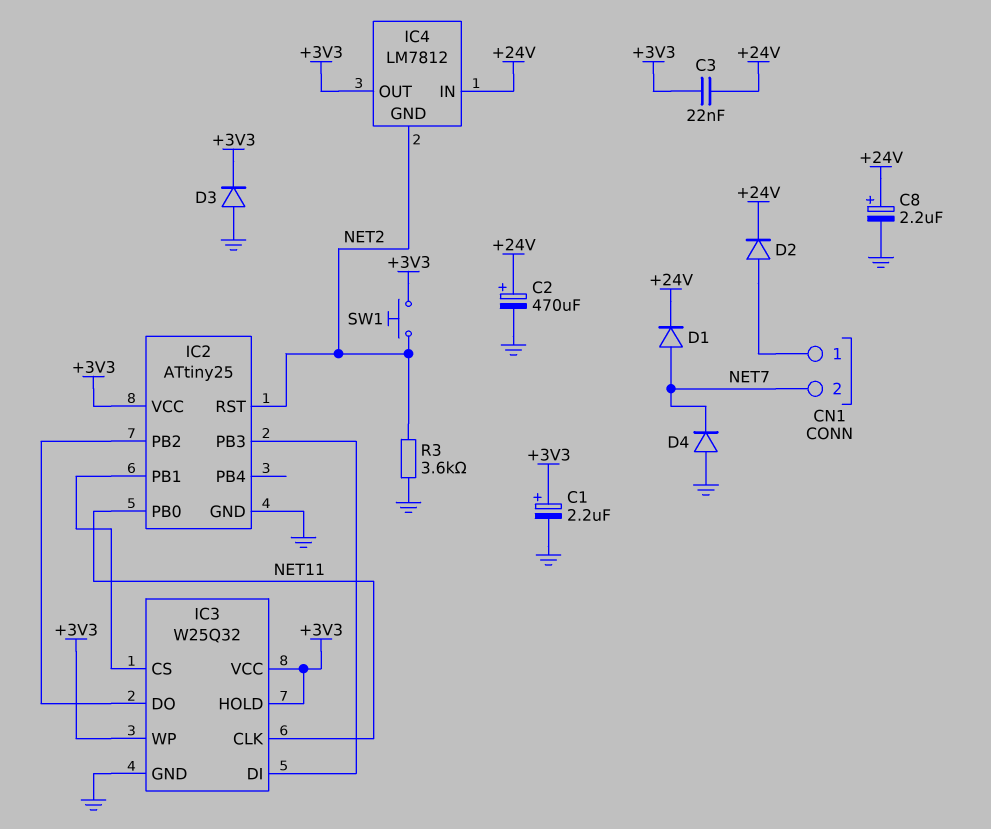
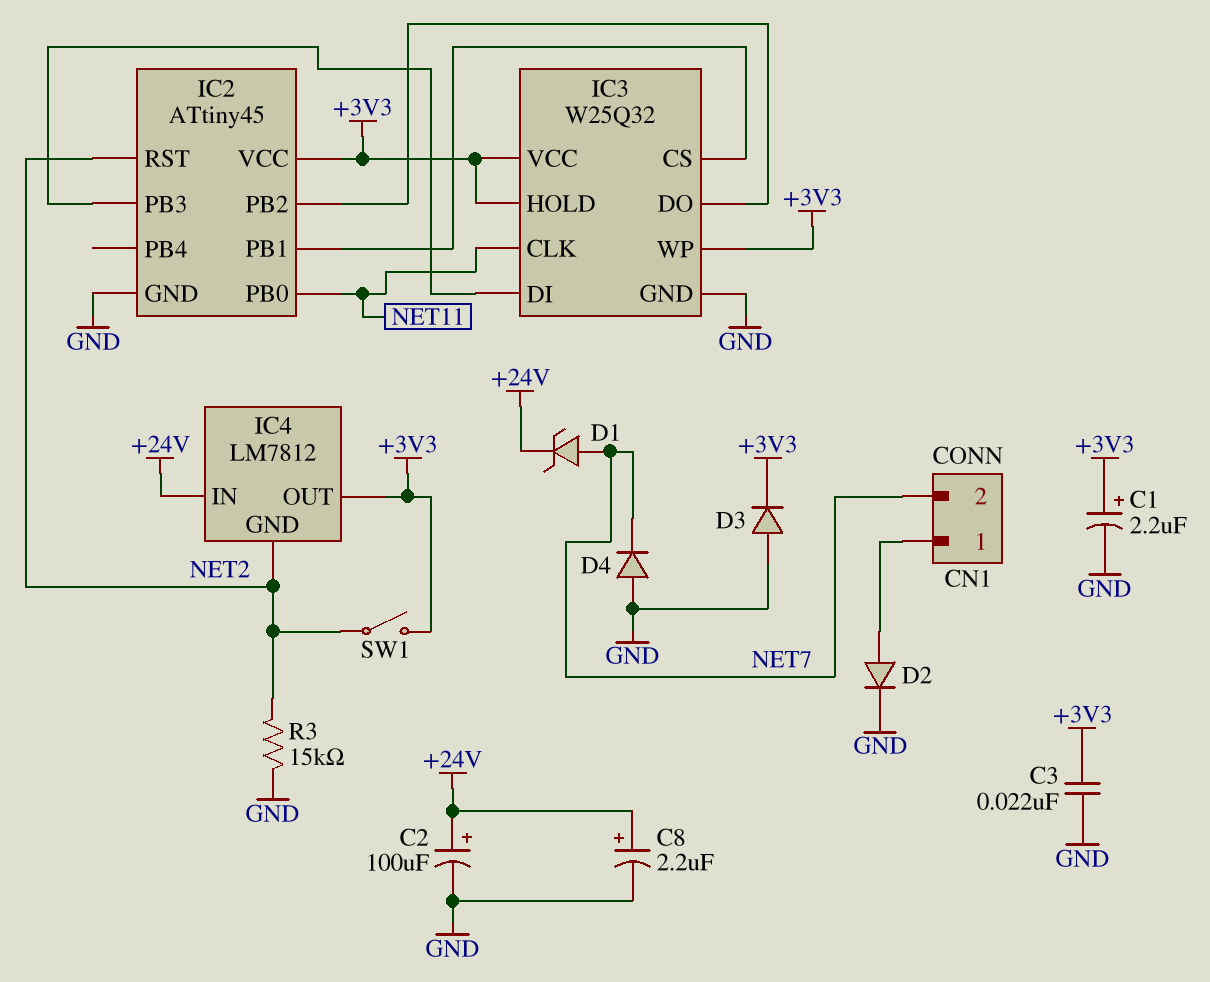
C2: 470uF (plus +24V, minus GND) -> 100uF (plus +24V, minus GND)
C3: 22nF (+3V3, +24V) -> 22nF (+3V3, GND)
D1: diode (A NET7, K +24V) -> zener (A NET7, K +24V)
D2: diode (A CN1/1, K +24V) -> diode (A CN1/1, K GND)
IC2: ATtiny25 -> ATtiny45
R3: 3.6k (GND, NET2) -> 15k (GND, NET2)
SW1: button (+3V3, NET2) -> switch (+3V3, NET2)

